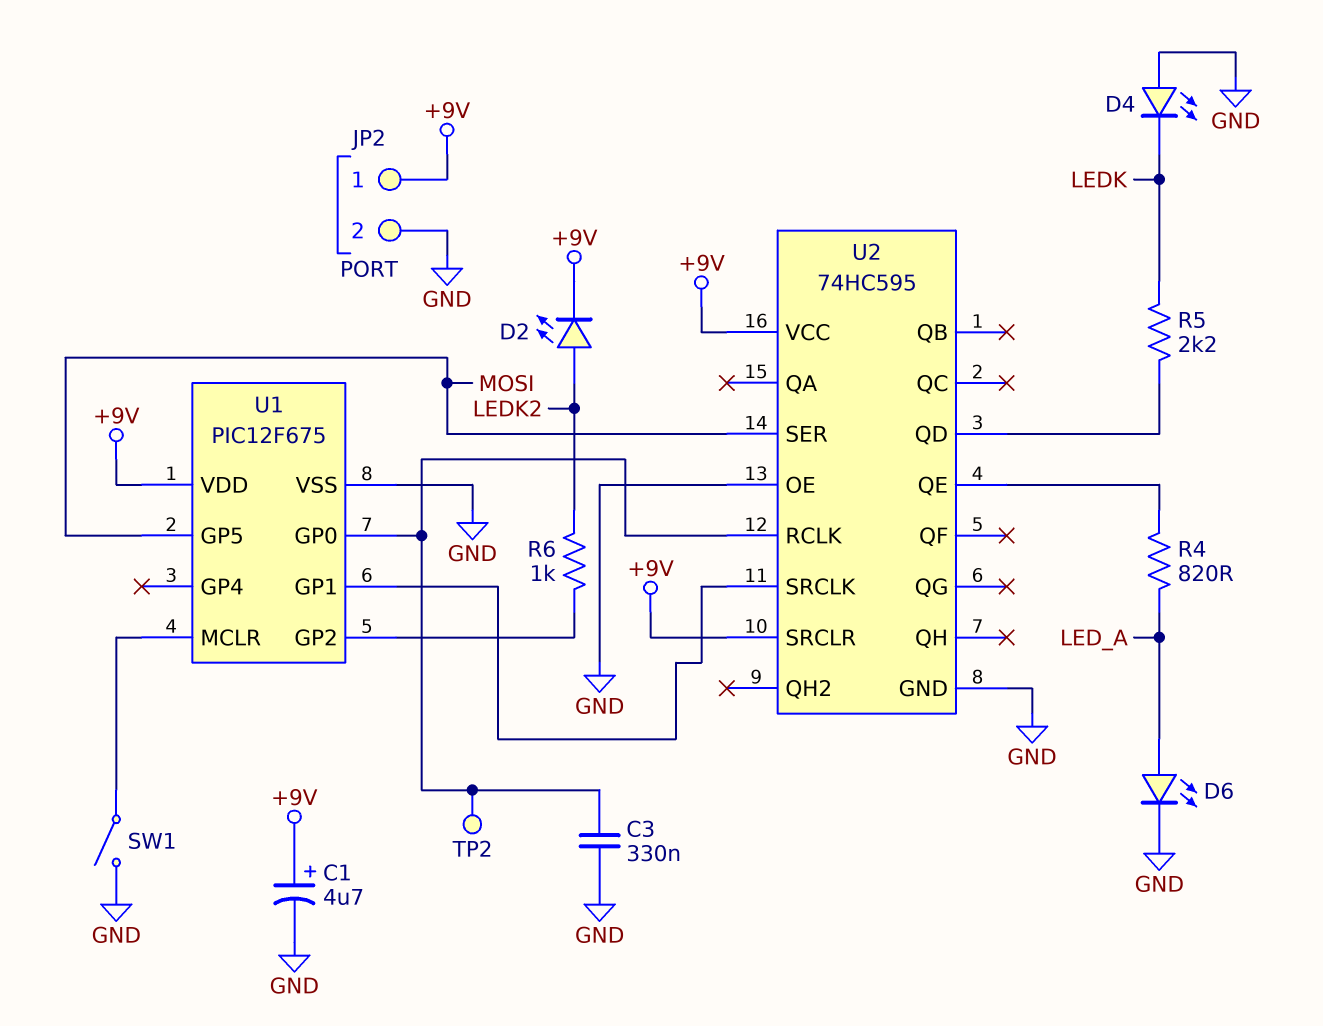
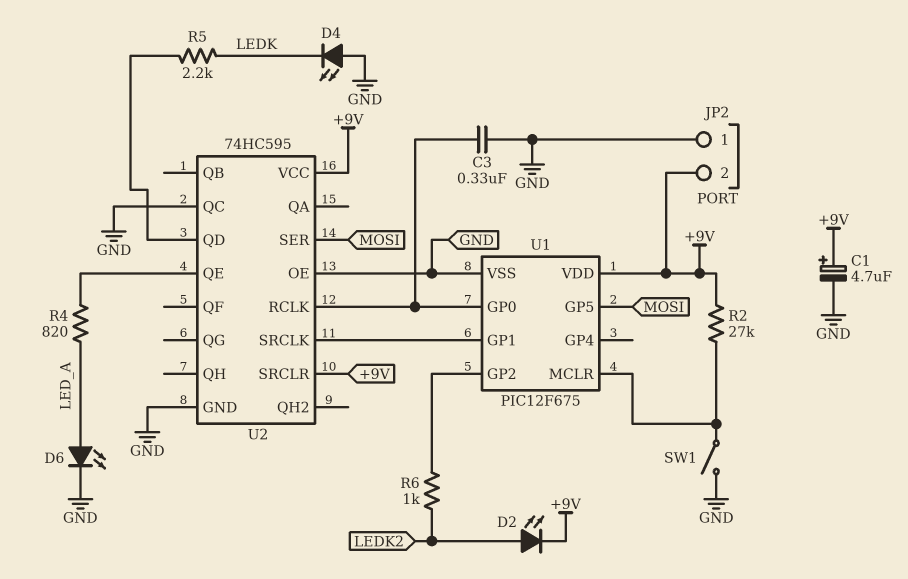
JP2 pin 1: +9V -> GND
JP2 pin 2: GND -> +9V
R2: none -> 27k (+9V, U1/MCLR)
TP2: test point (U1/GP0) -> none
U2 pin QC: none -> GND

